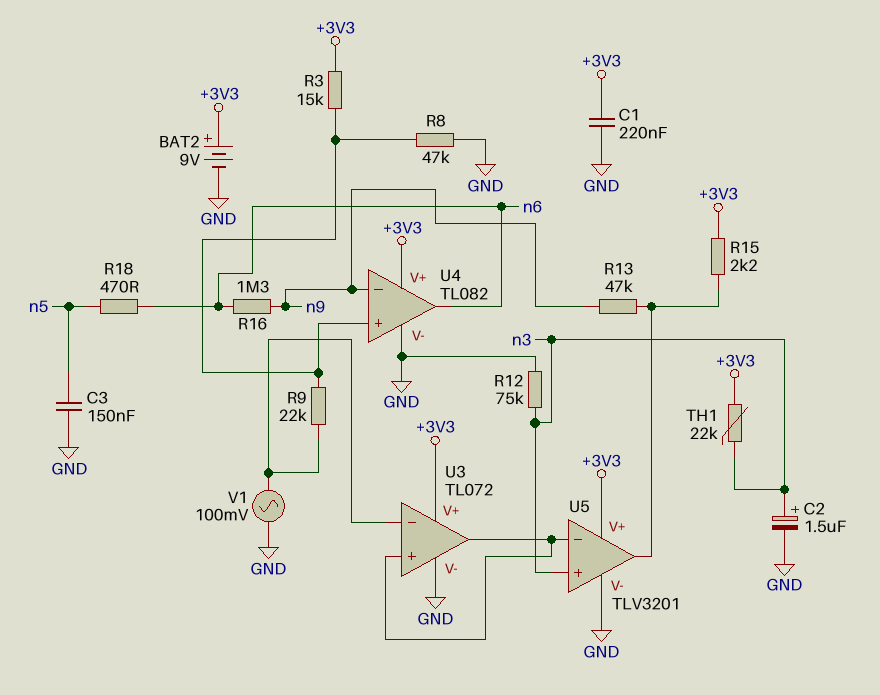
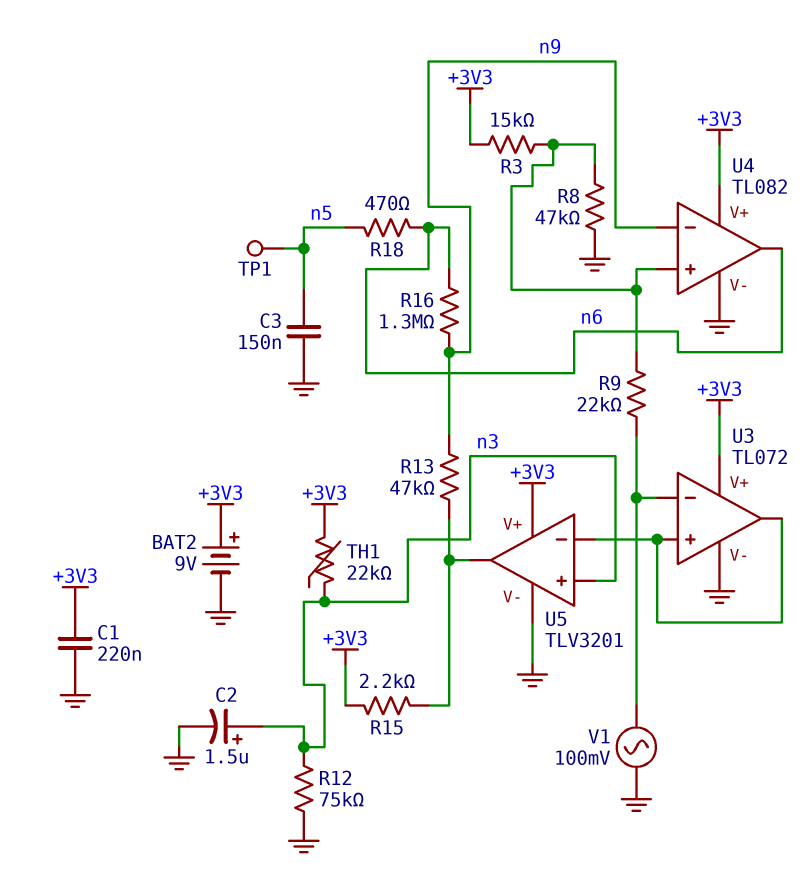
TP1: none -> test point (n5)

